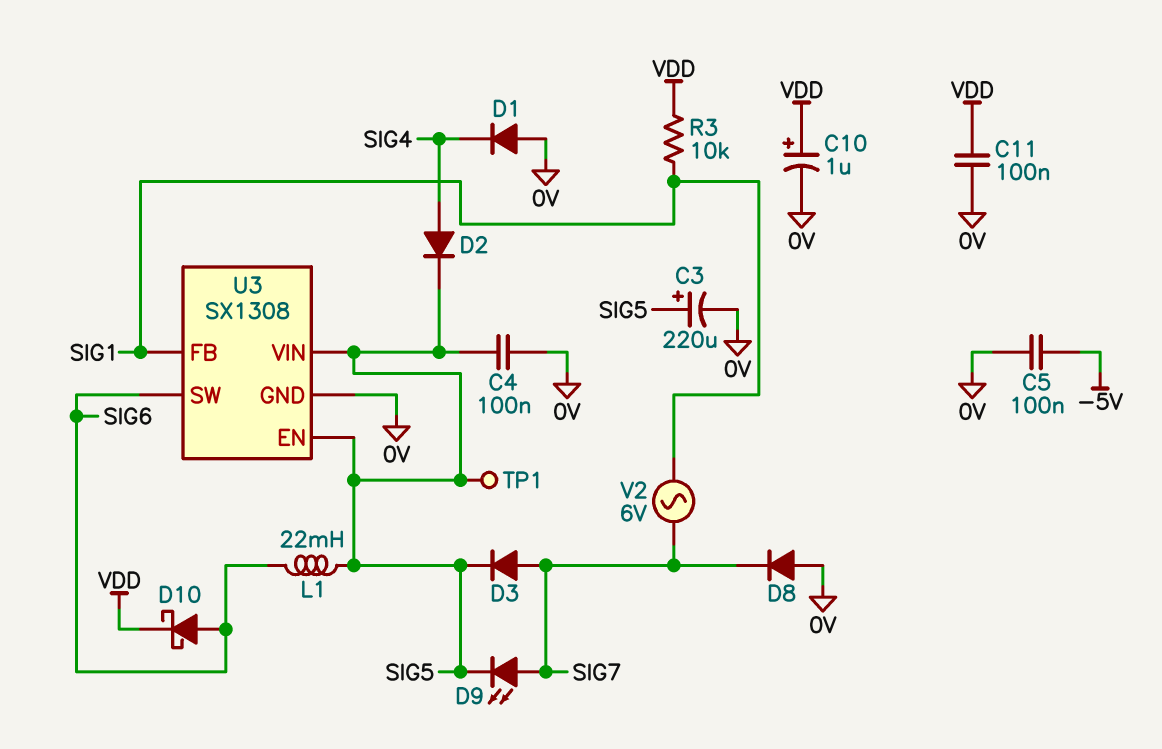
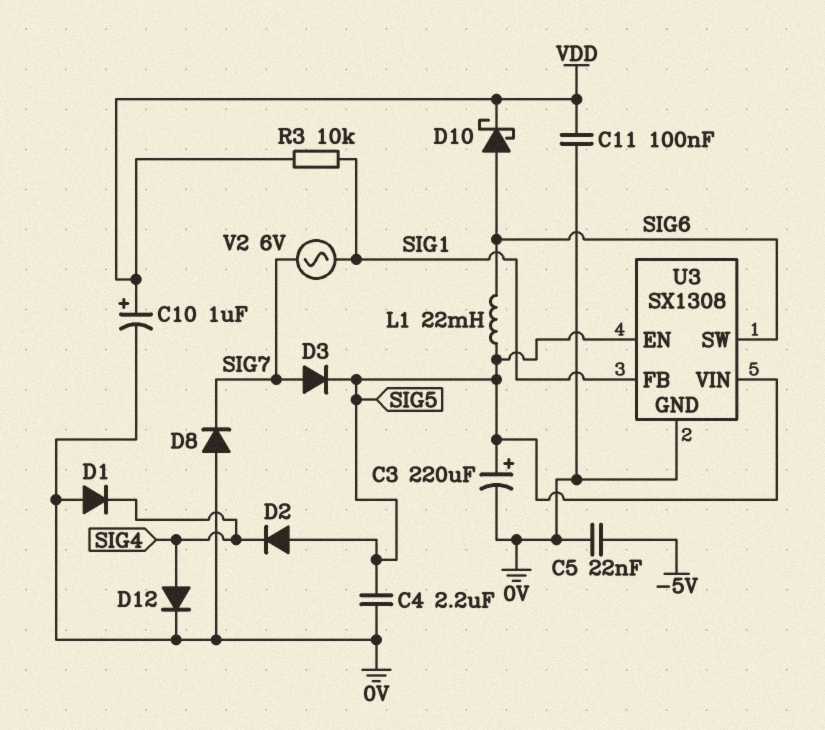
C4: 100nF (0V, SIG5) -> 2.2uF (0V, SIG5)
C5: 100nF (-5V, 0V) -> 22nF (-5V, 0V)
D2: diode (A SIG4, K SIG5) -> diode (A SIG5, K SIG4)
D9: LED (A SIG7, K SIG5) -> none
D12: none -> diode (A SIG4, K 0V)
TP1: test point (SIG5) -> none

